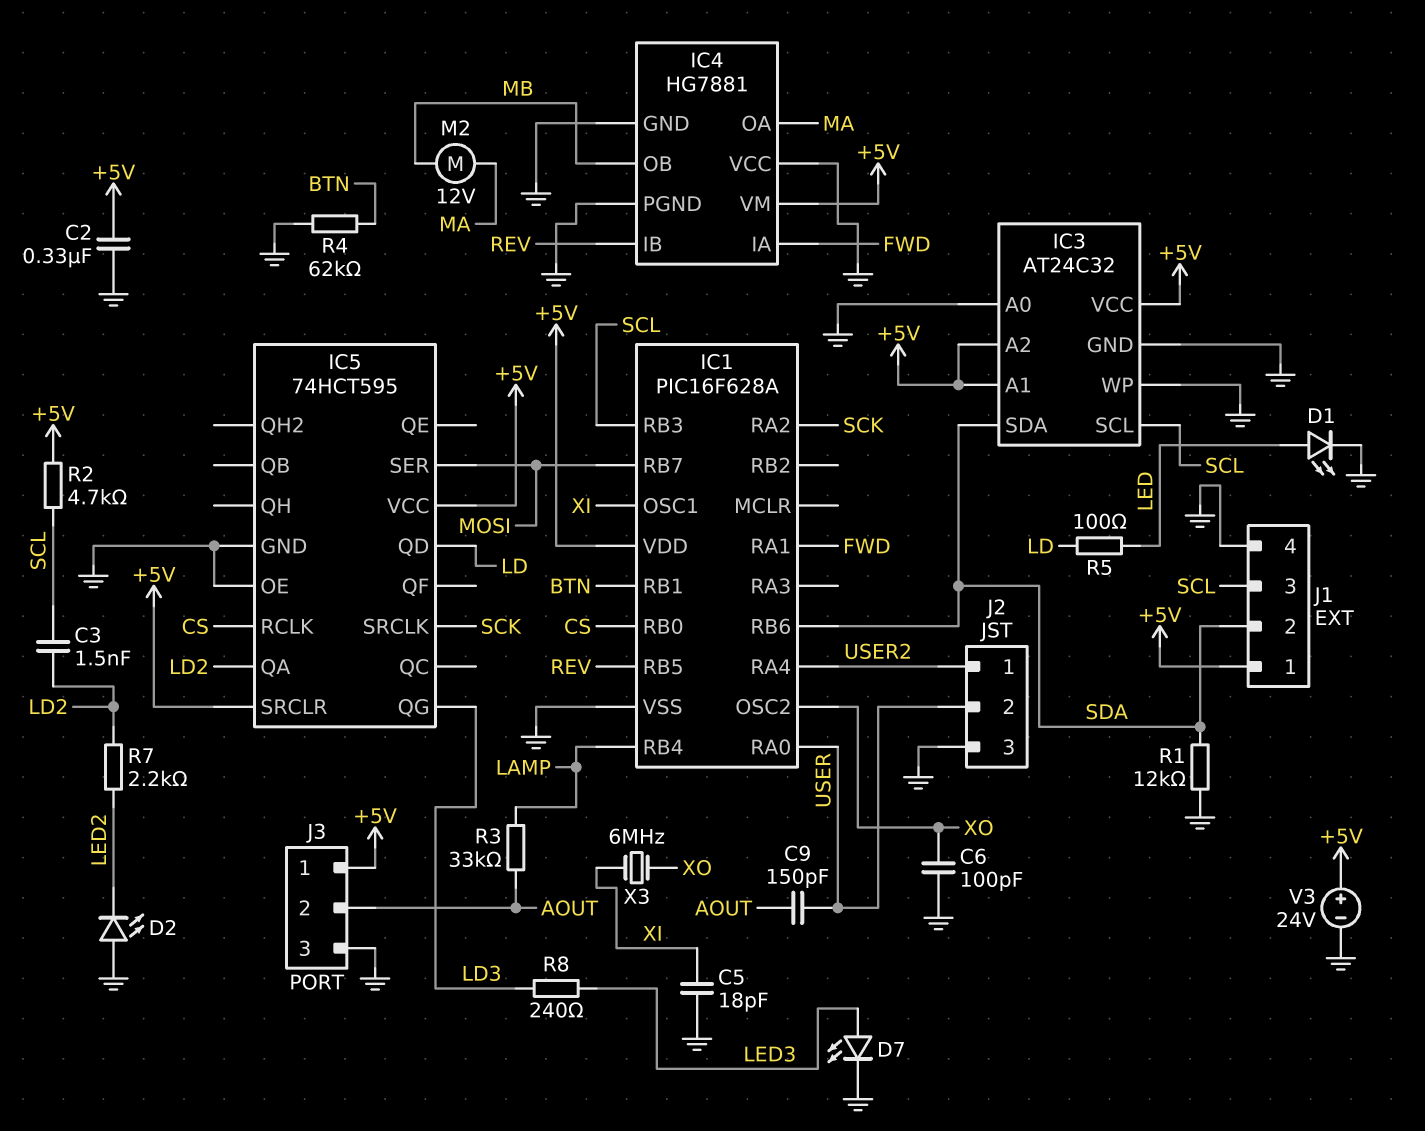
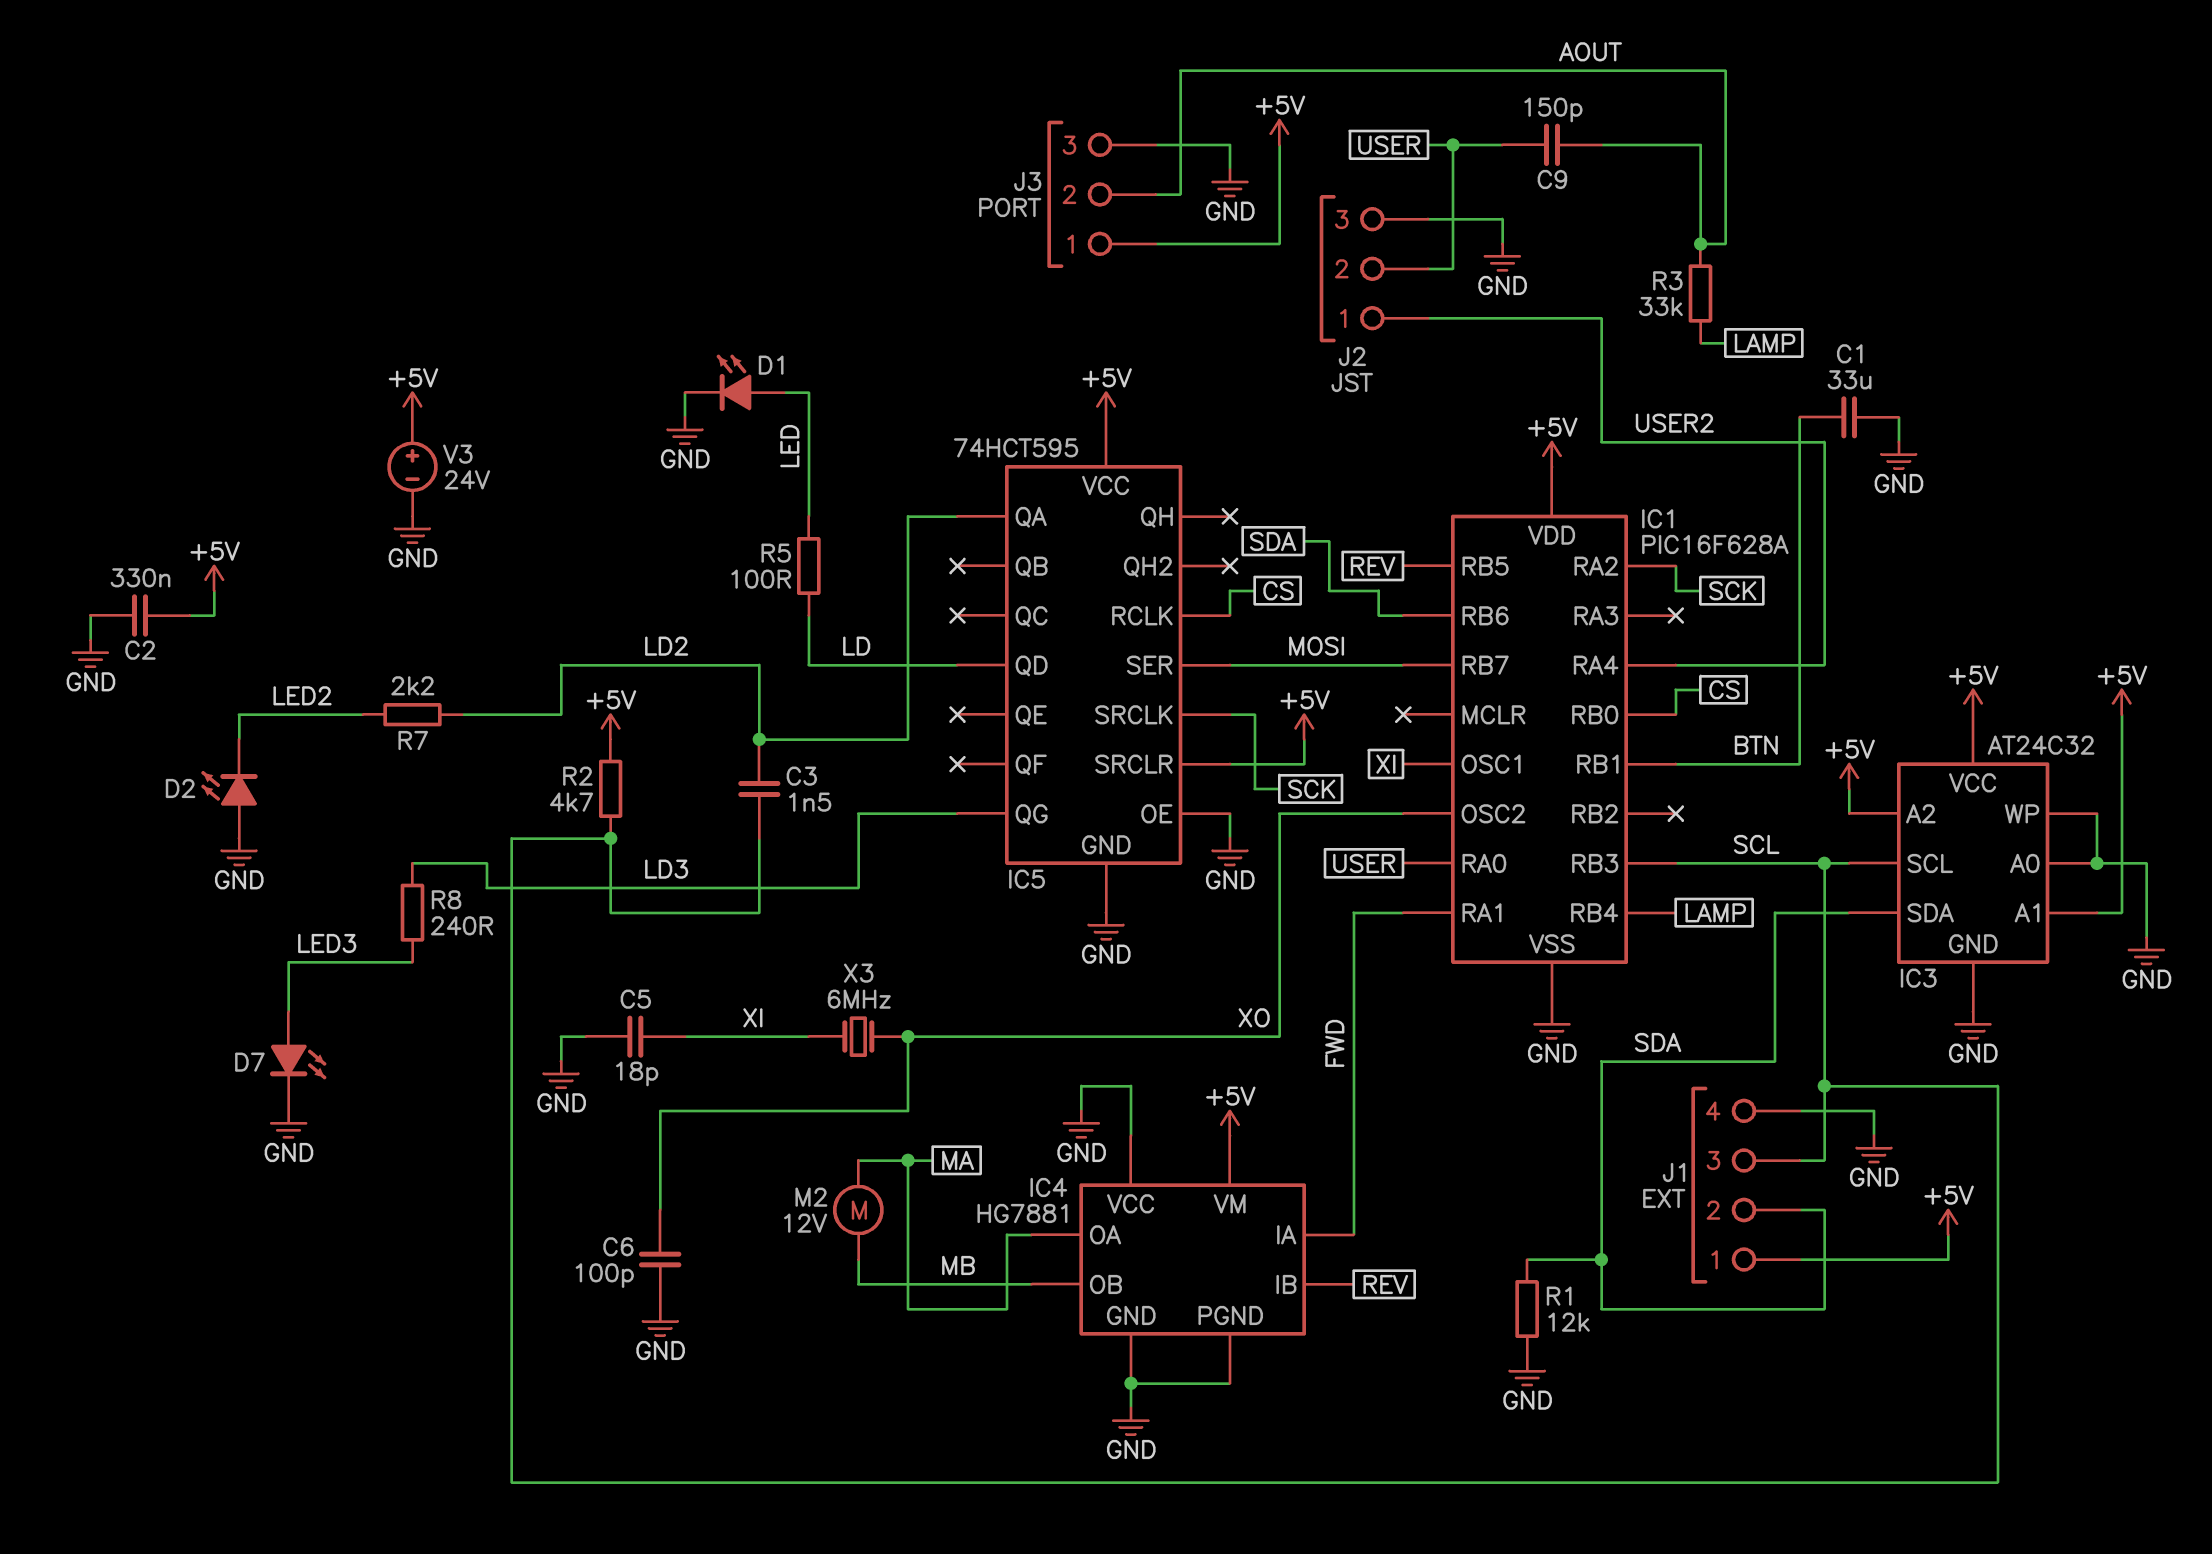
C1: none -> 33uF (BTN, GND)
R4: 62k (BTN, GND) -> none

